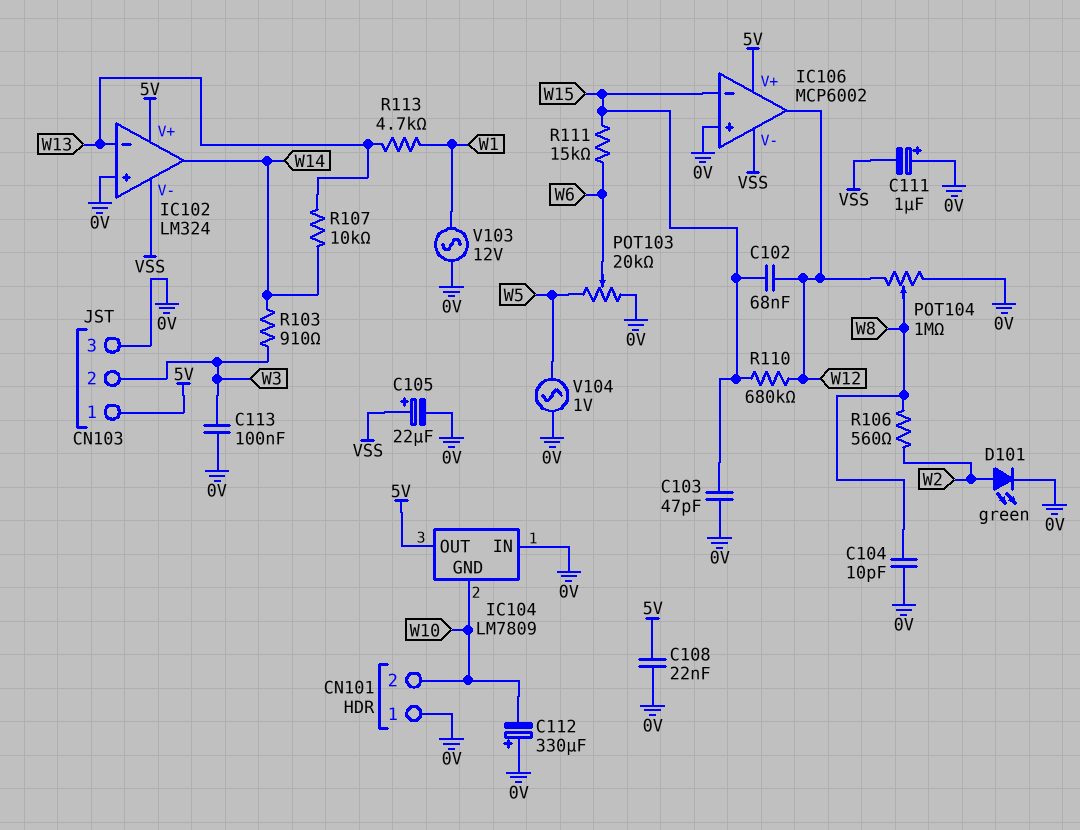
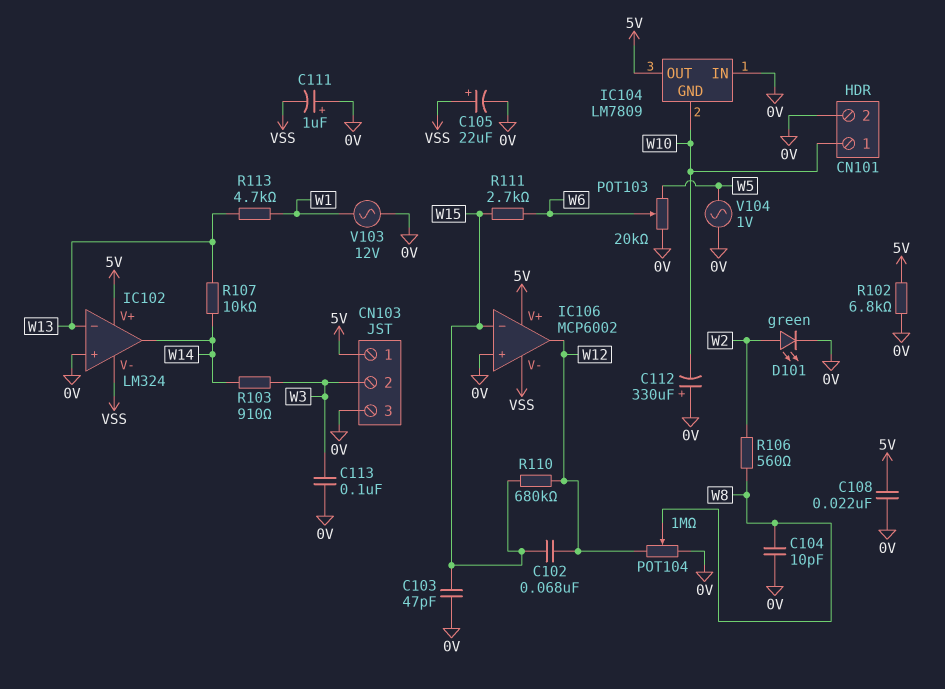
CN101 pin 1: 0V -> W10
CN101 pin 2: W10 -> 0V
R102: none -> 6.8k (0V, 5V)
R111: 15k (W6, W15) -> 2.7k (W6, W15)

